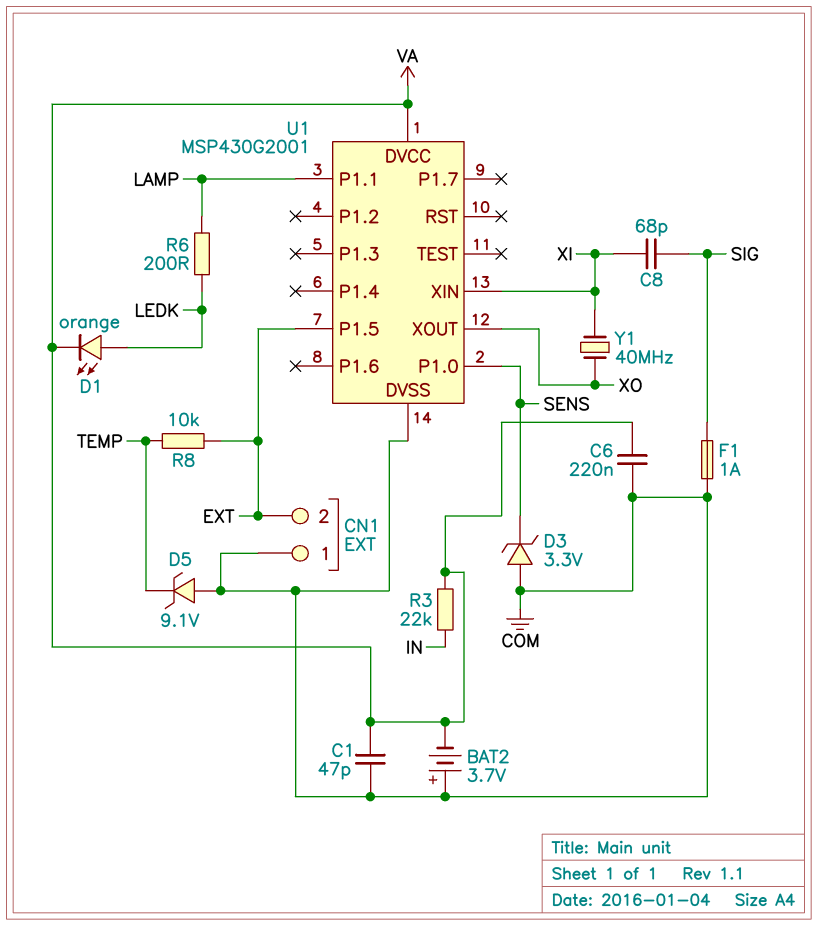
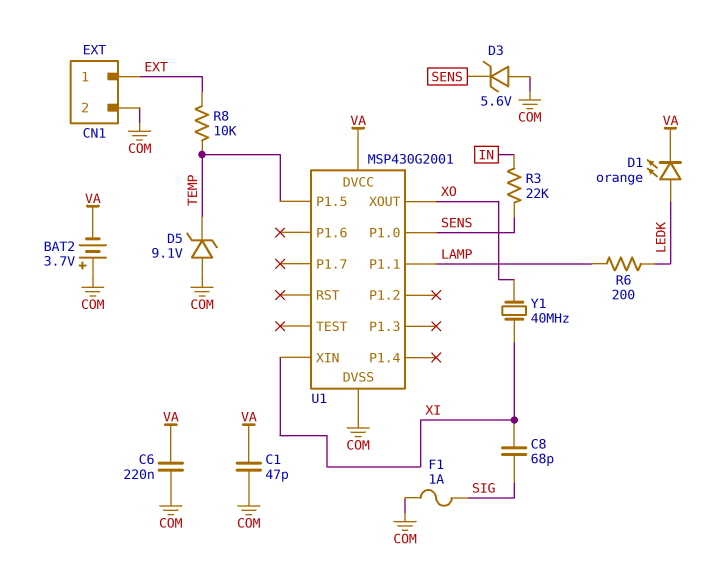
CN1 pin 1: COM -> EXT
CN1 pin 2: EXT -> COM
D3: zener 3.3V (A COM, K SENS) -> zener 5.6V (A COM, K SENS)
R3: 22k (IN, VA) -> 22k (IN, SENS)
U1 pin P1.5: EXT -> TEMP

